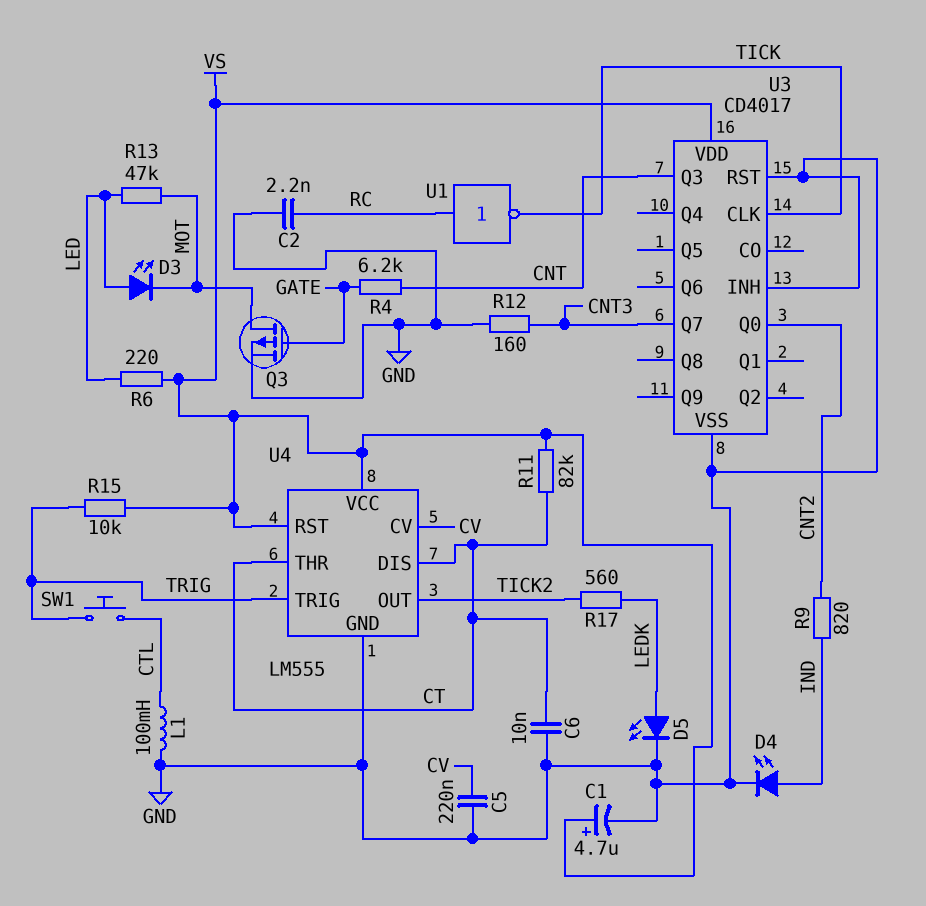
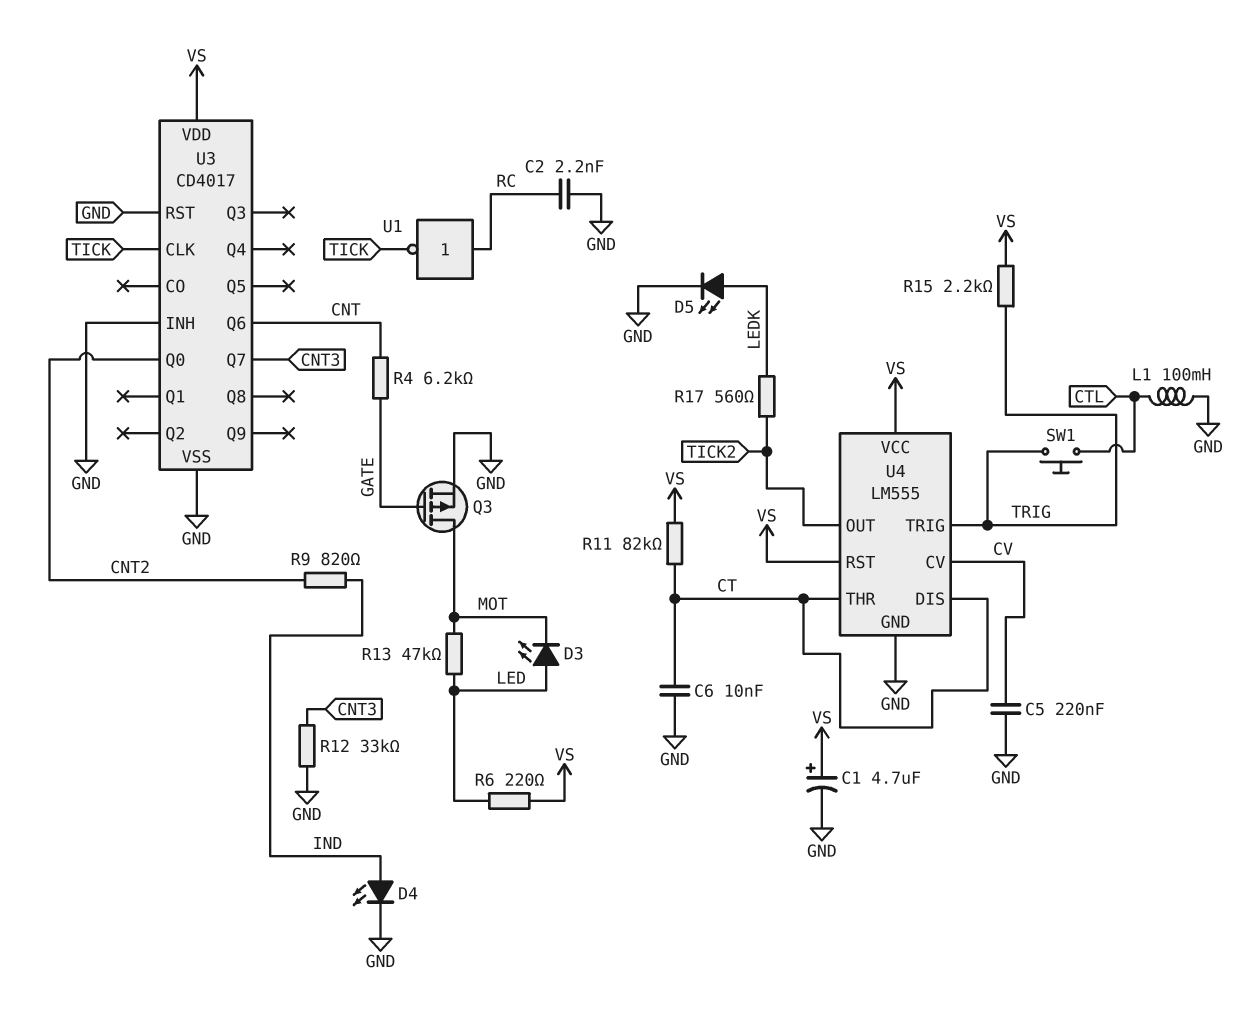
R12: 160 (CNT3, GND) -> 33k (CNT3, GND)
R15: 10k (TRIG, VS) -> 2.2k (TRIG, VS)
U3 pin Q3: CNT -> none
U3 pin Q6: none -> CNT

